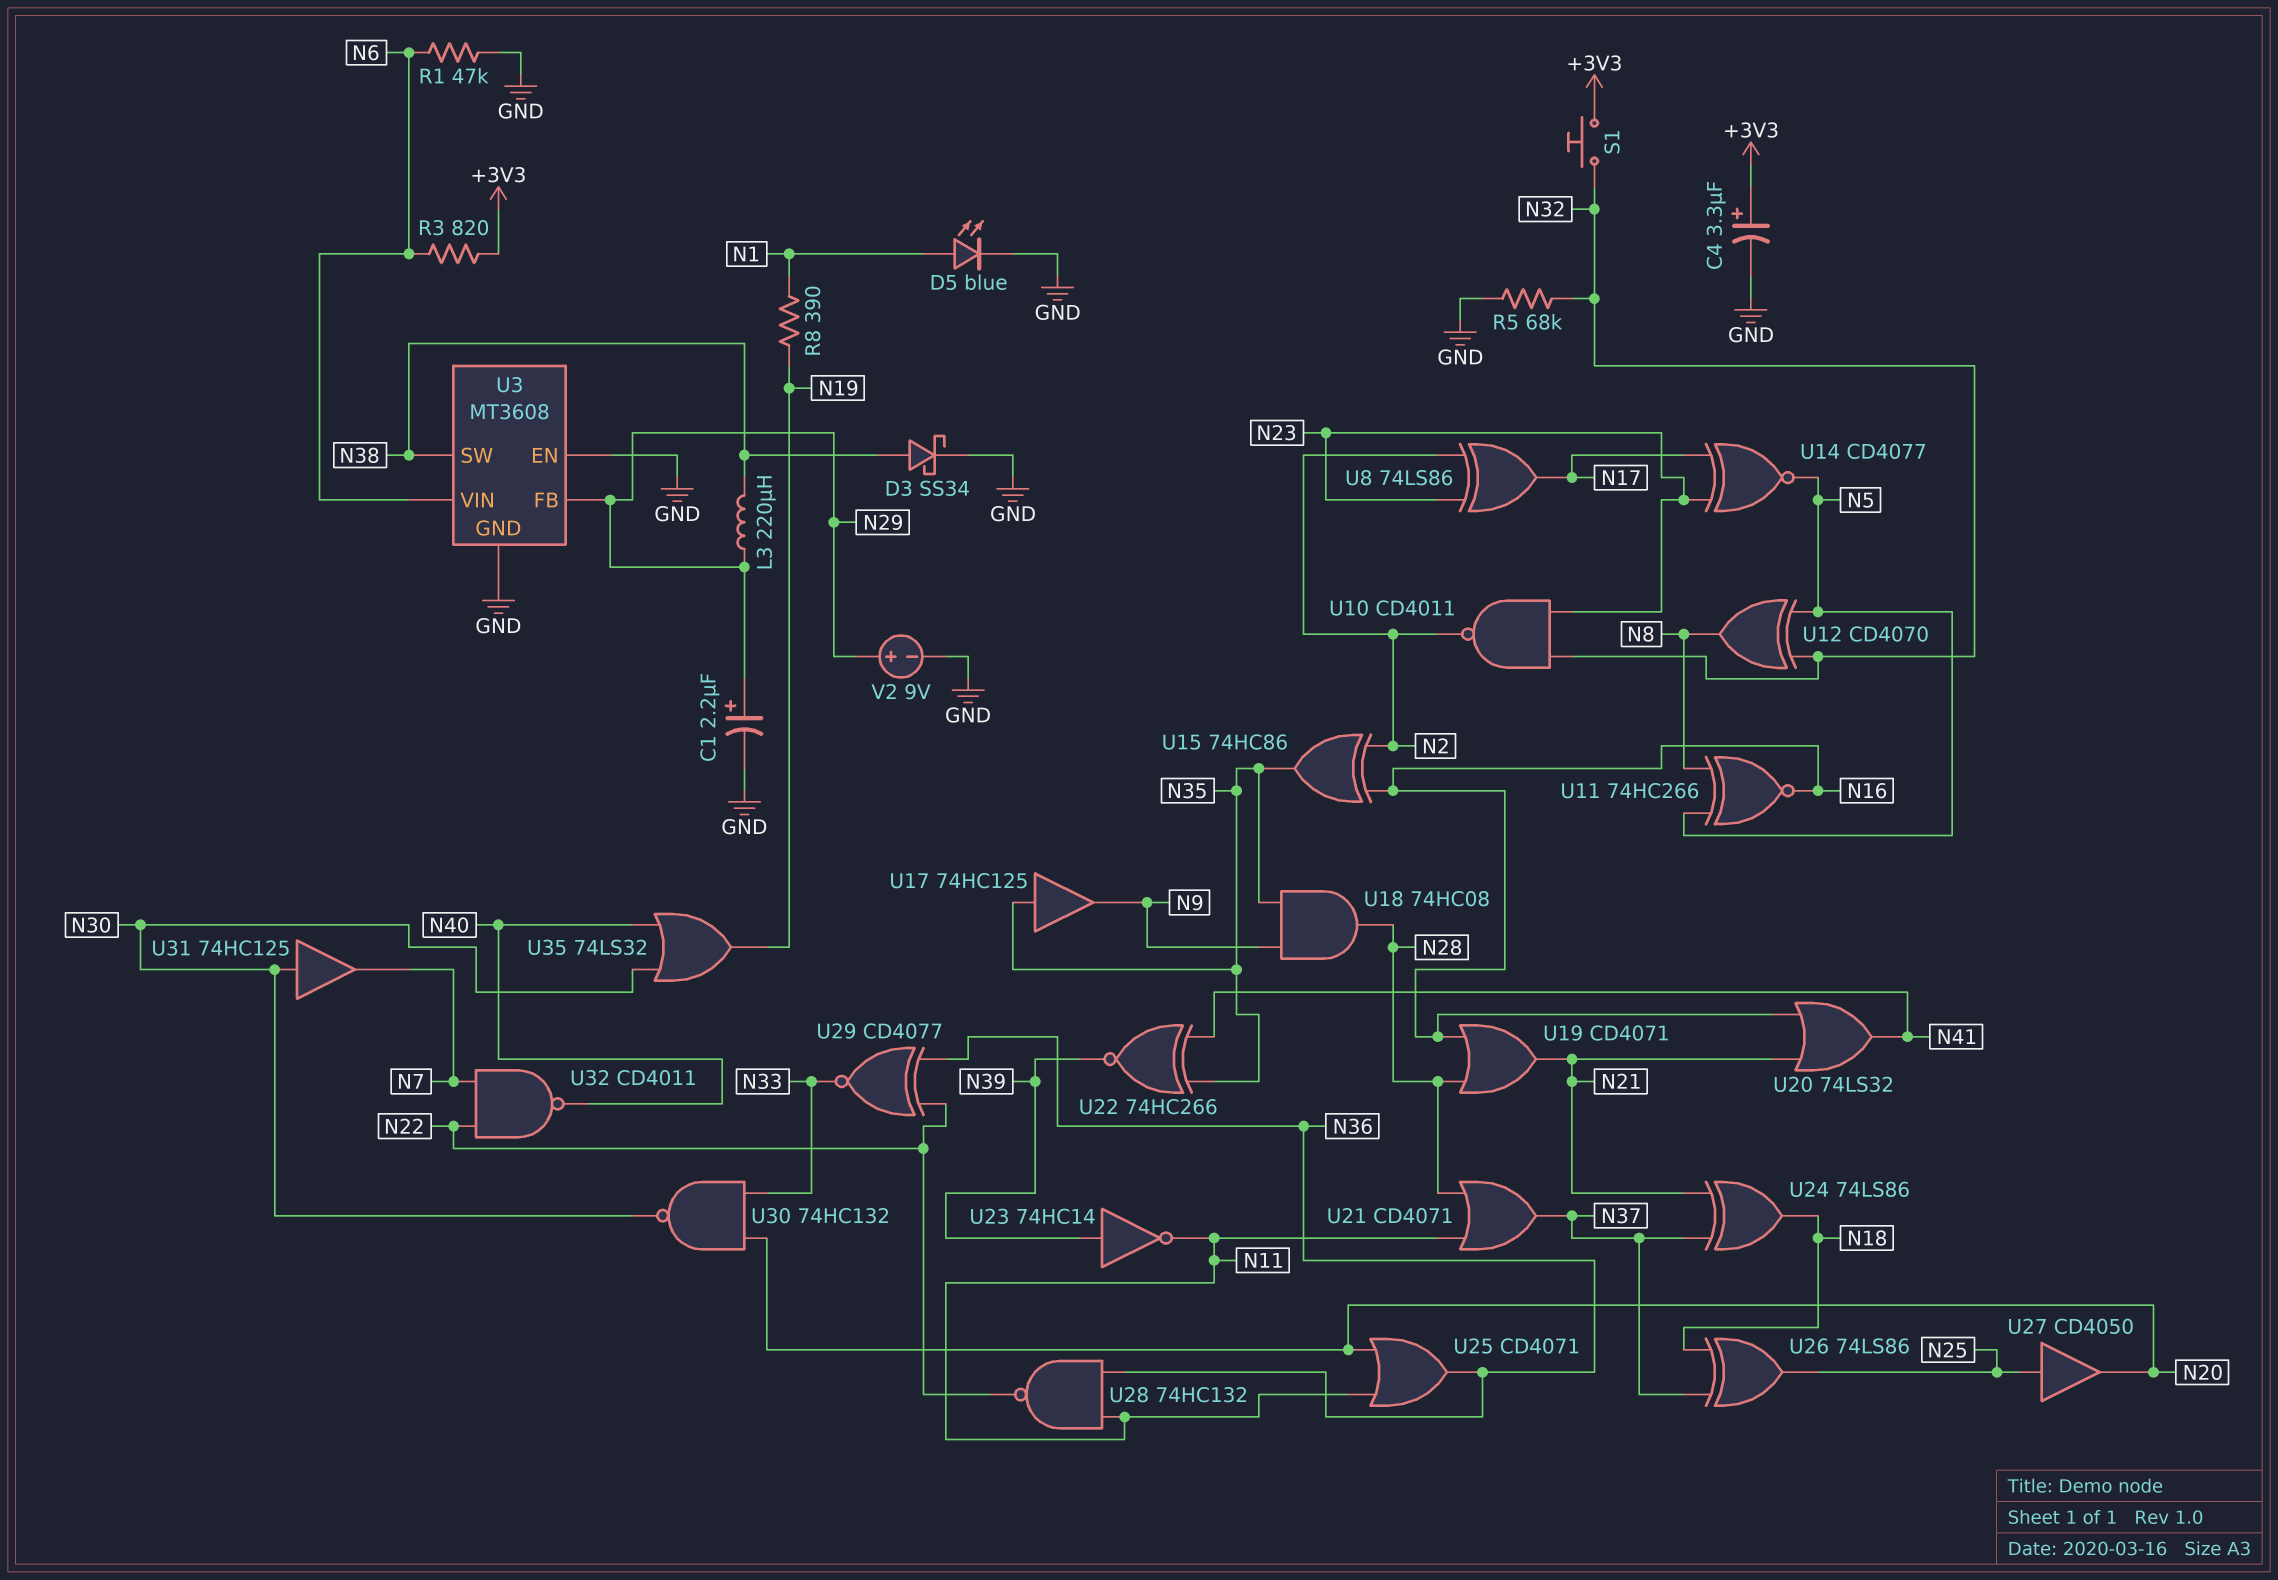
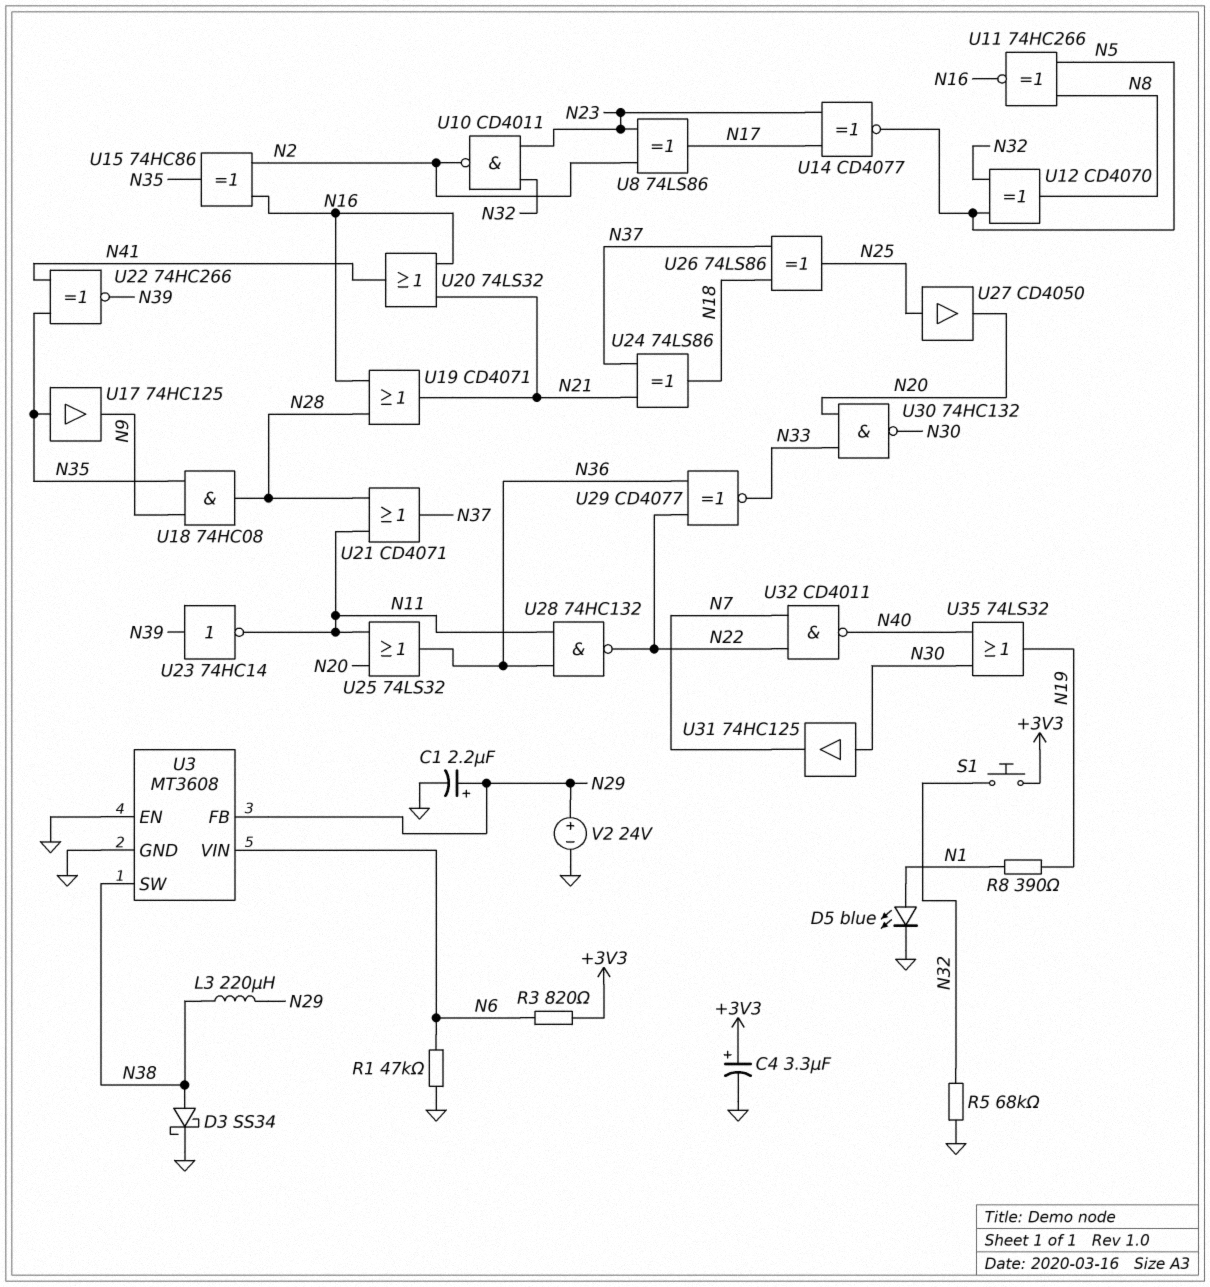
U25: OR CD4071 (in N11, in N20, out N36) -> OR 74LS32 (in N11, in N20, out N36)
V2: 9V (plus N29, minus GND) -> 24V (plus N29, minus GND)

